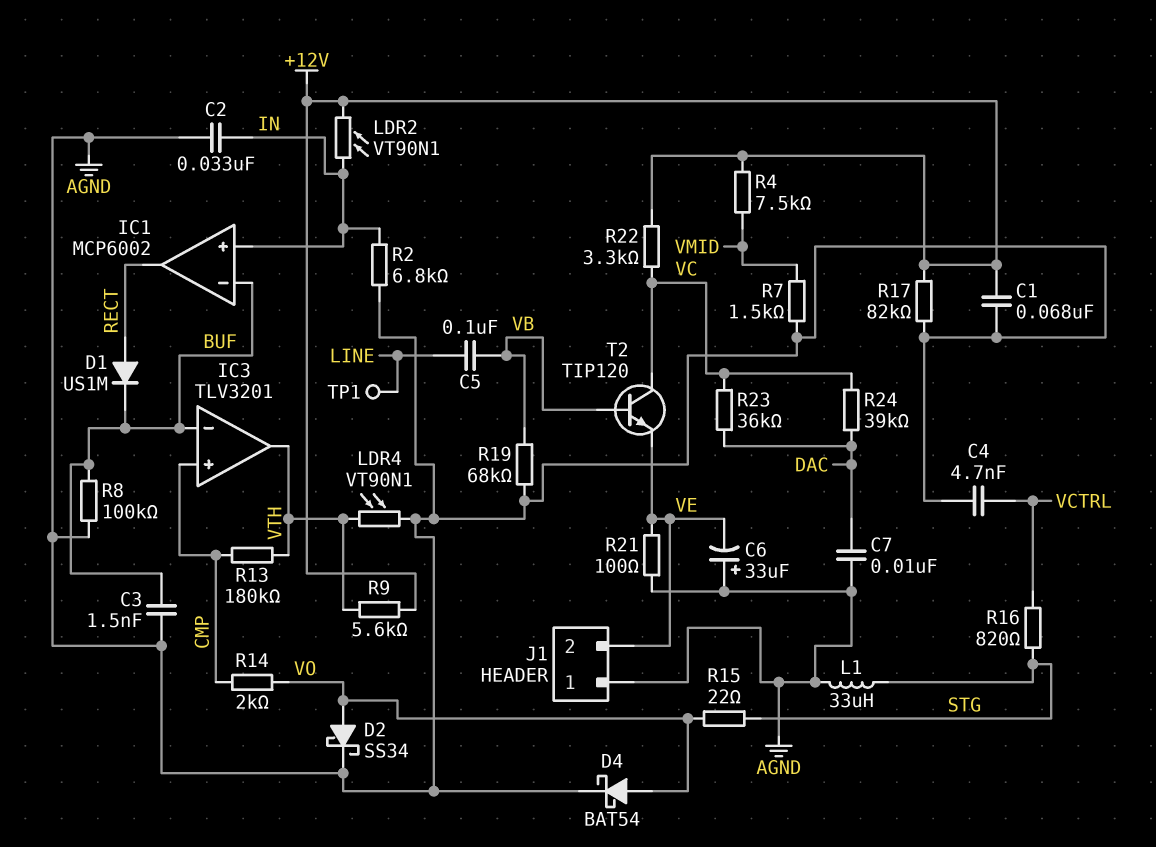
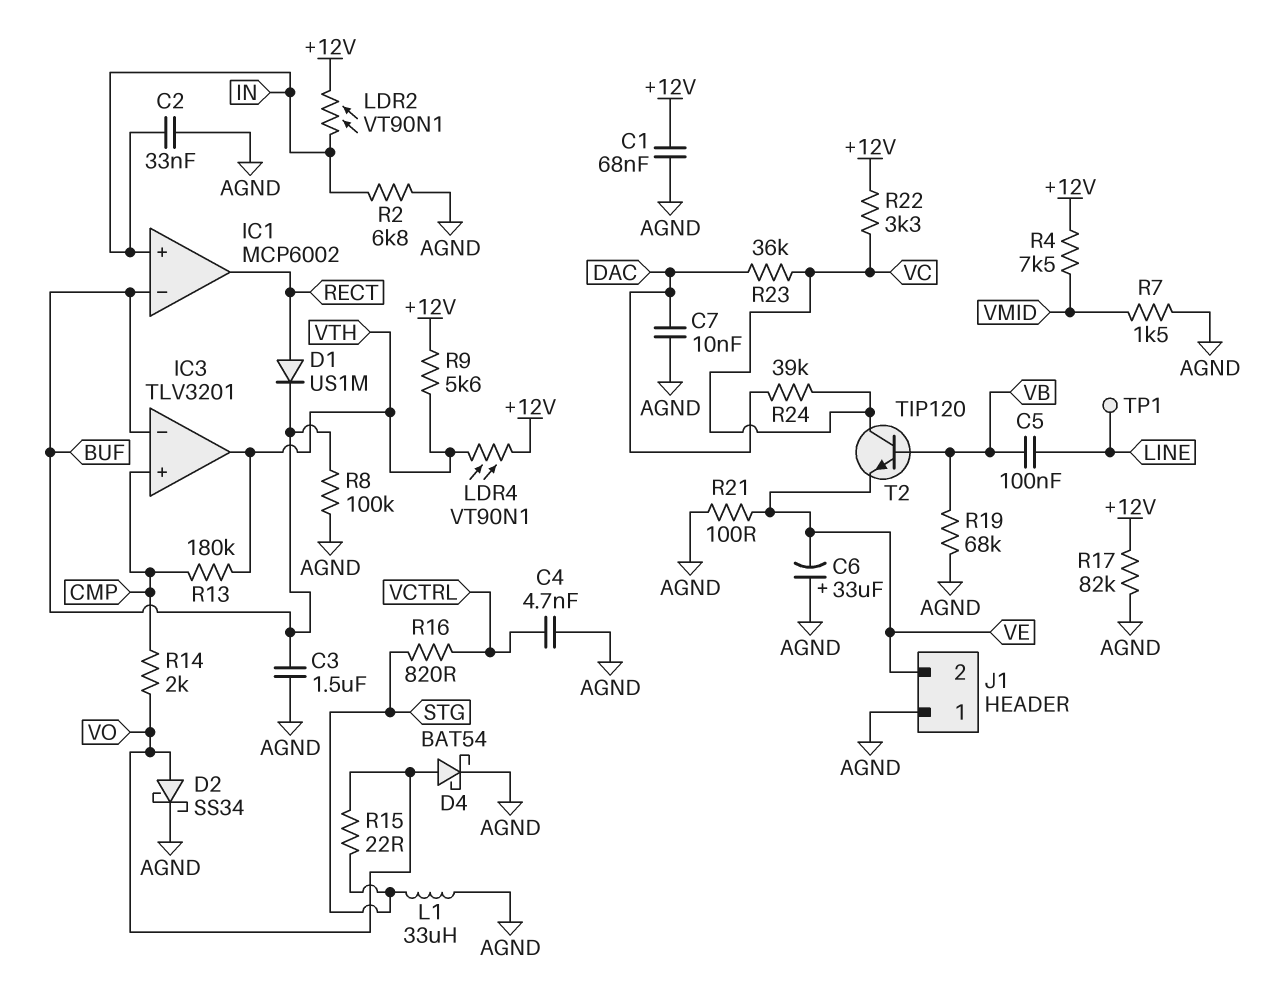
C3: 1.5nF (AGND, BUF) -> 1.5uF (AGND, BUF)
LDR4: VT90N1 (AGND, VTH) -> VT90N1 (+12V, VTH)

